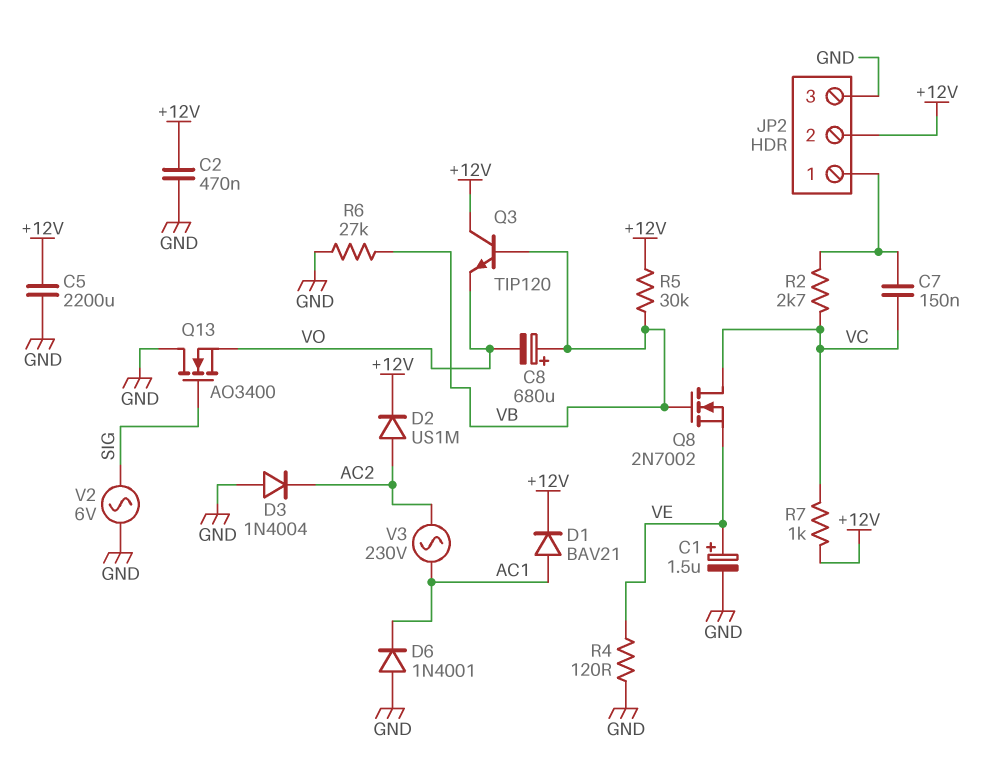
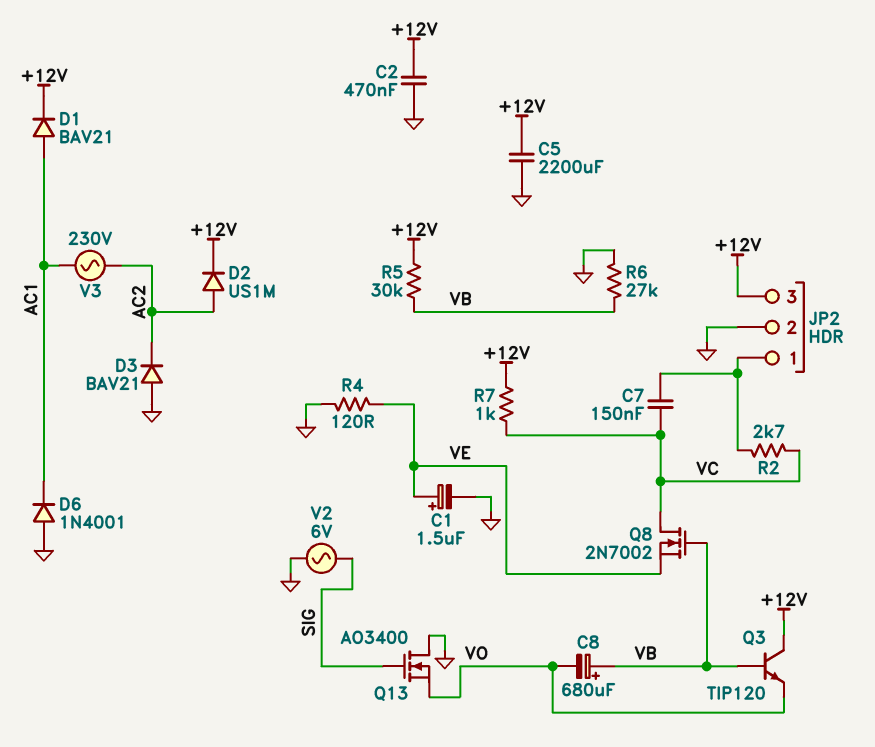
D3: diode 1N4004 (A GND, K AC2) -> diode BAV21 (A GND, K AC2)
JP2 pin 2: +12V -> GND
JP2 pin 3: GND -> +12V

